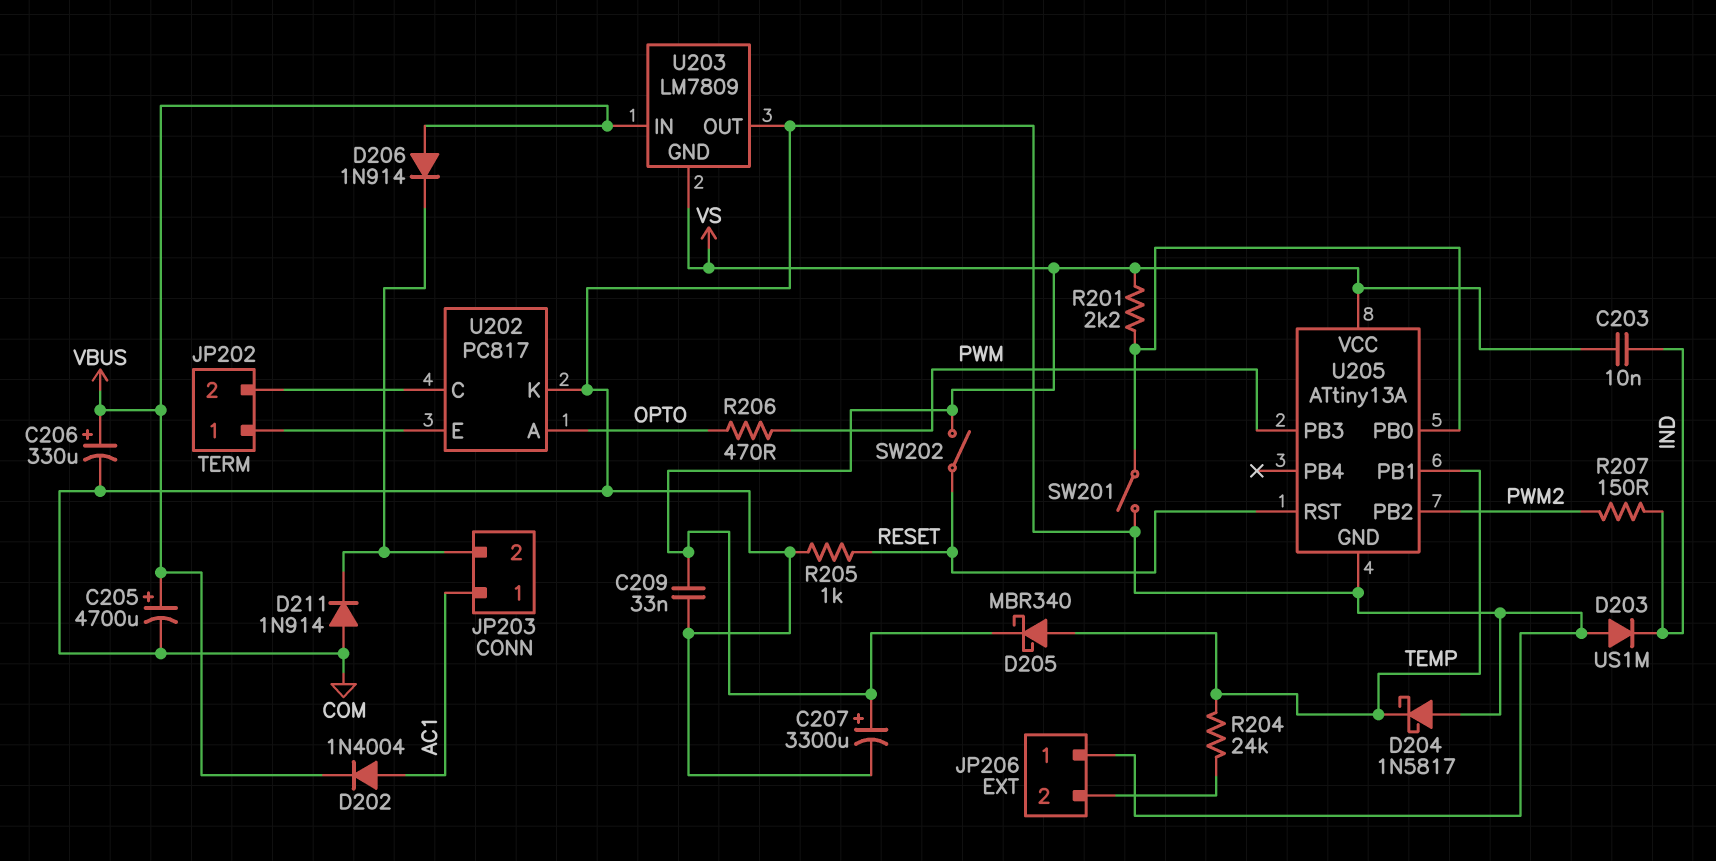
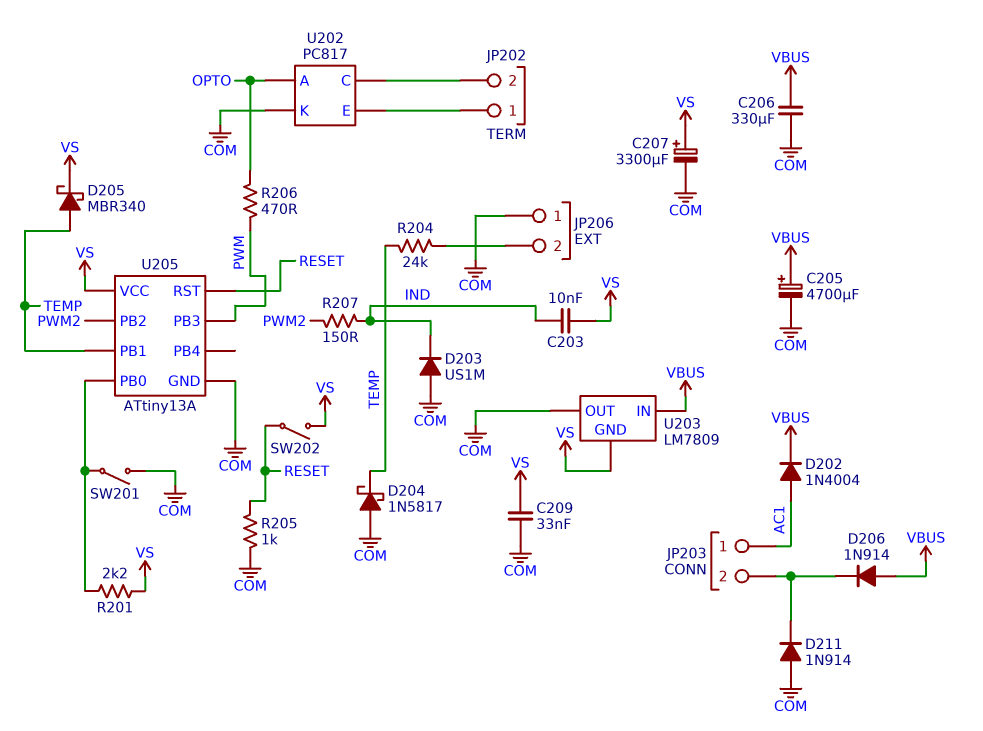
C206: 330uF (plus VBUS, minus COM) -> 330uF (COM, VBUS)

